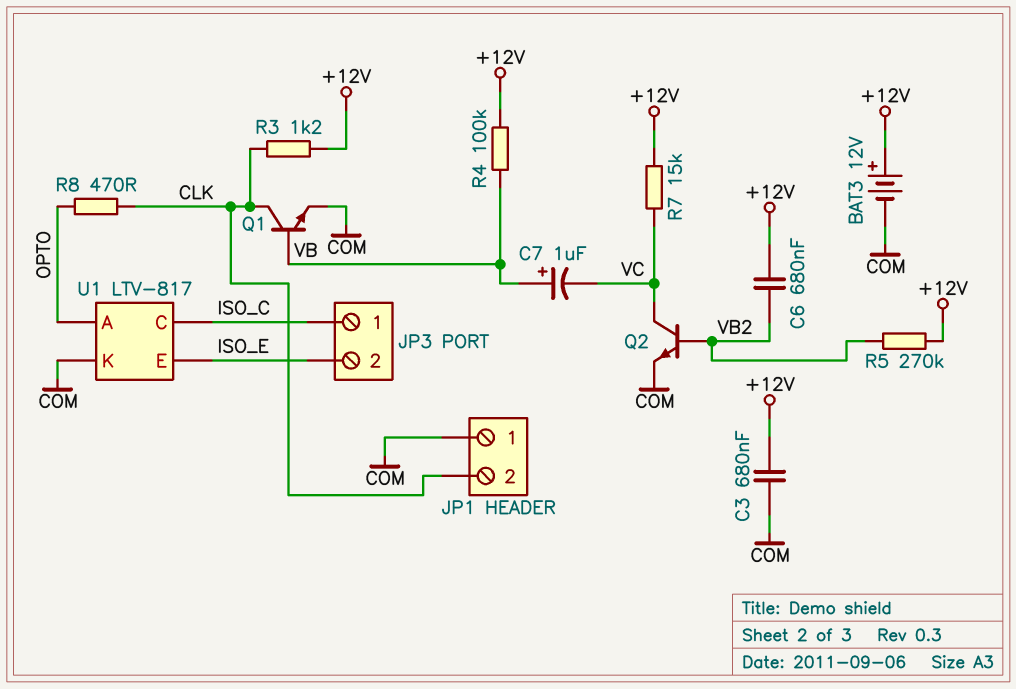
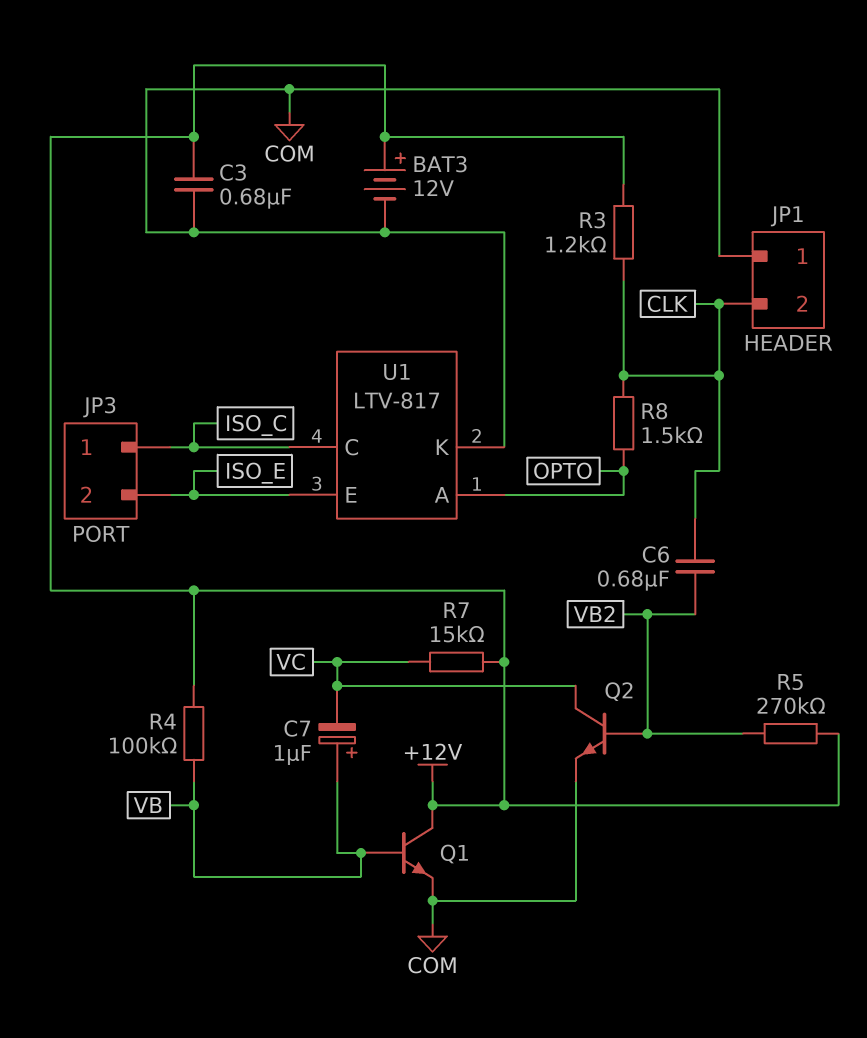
C6: 680nF (+12V, VB2) -> 680nF (CLK, VB2)
Q1: NPN (B VB, C CLK, E COM) -> NPN (B VB, C +12V, E COM)
R8: 470 (CLK, OPTO) -> 1.5k (CLK, OPTO)

